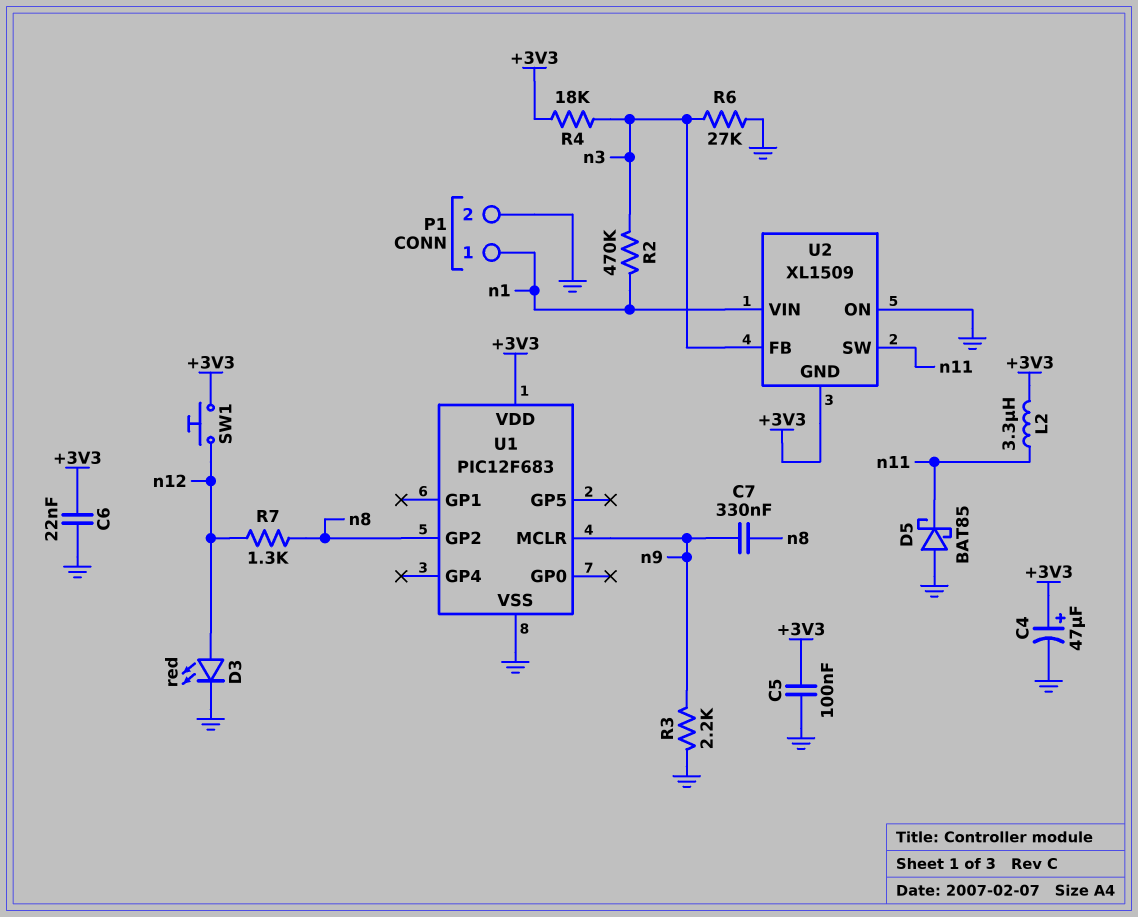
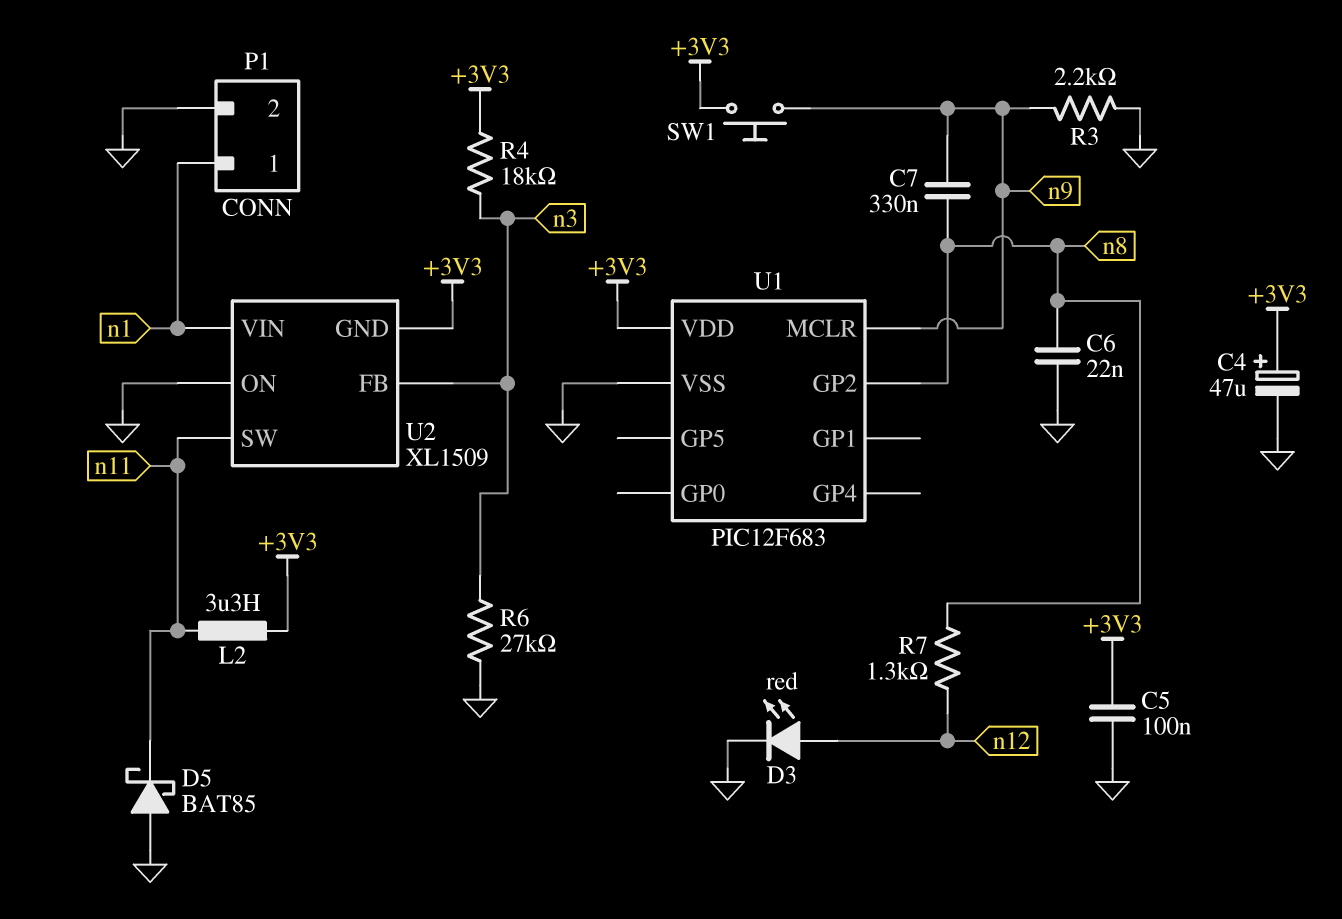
C6: 22nF (+3V3, GND) -> 22nF (GND, n8)
R2: 470k (n1, n3) -> none
SW1: button (+3V3, n12) -> button (+3V3, n9)

